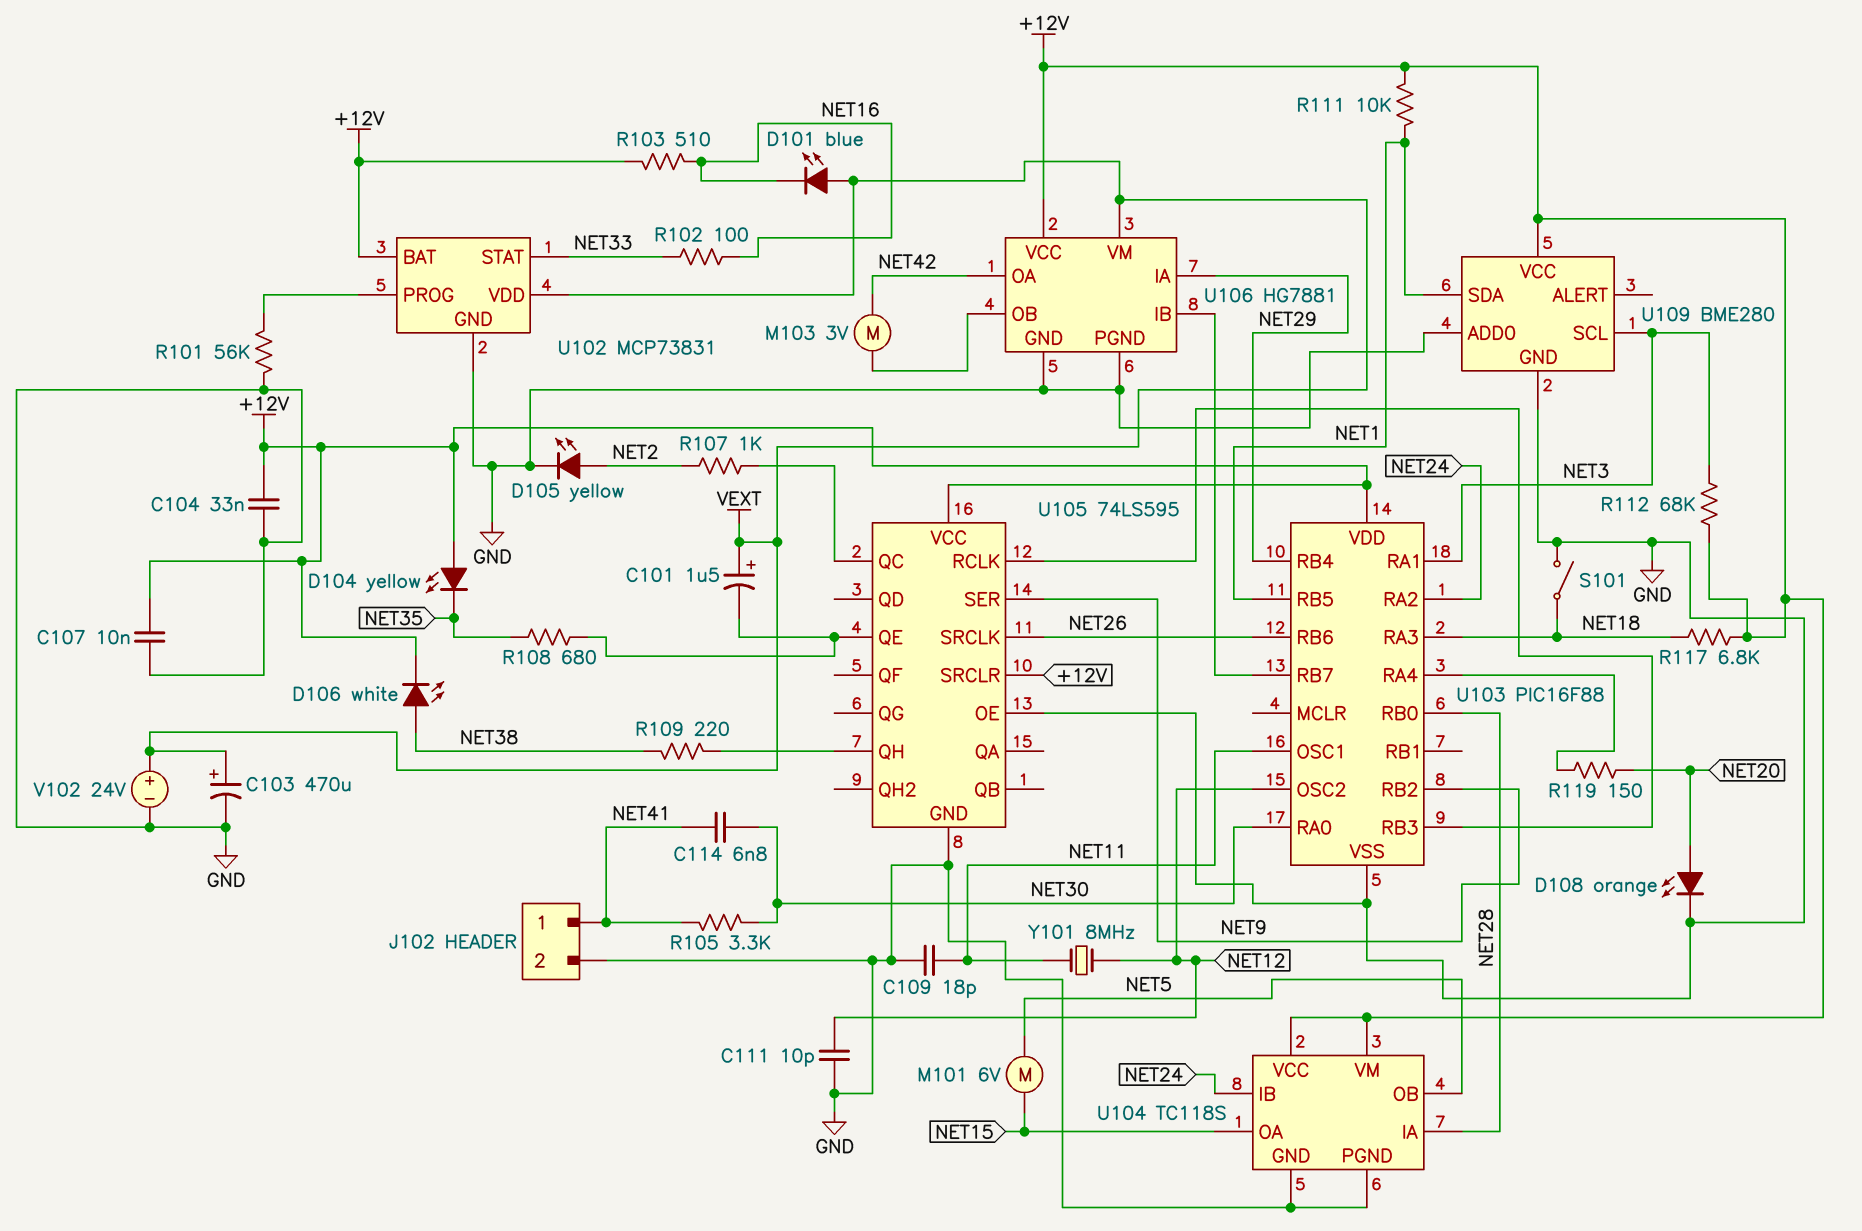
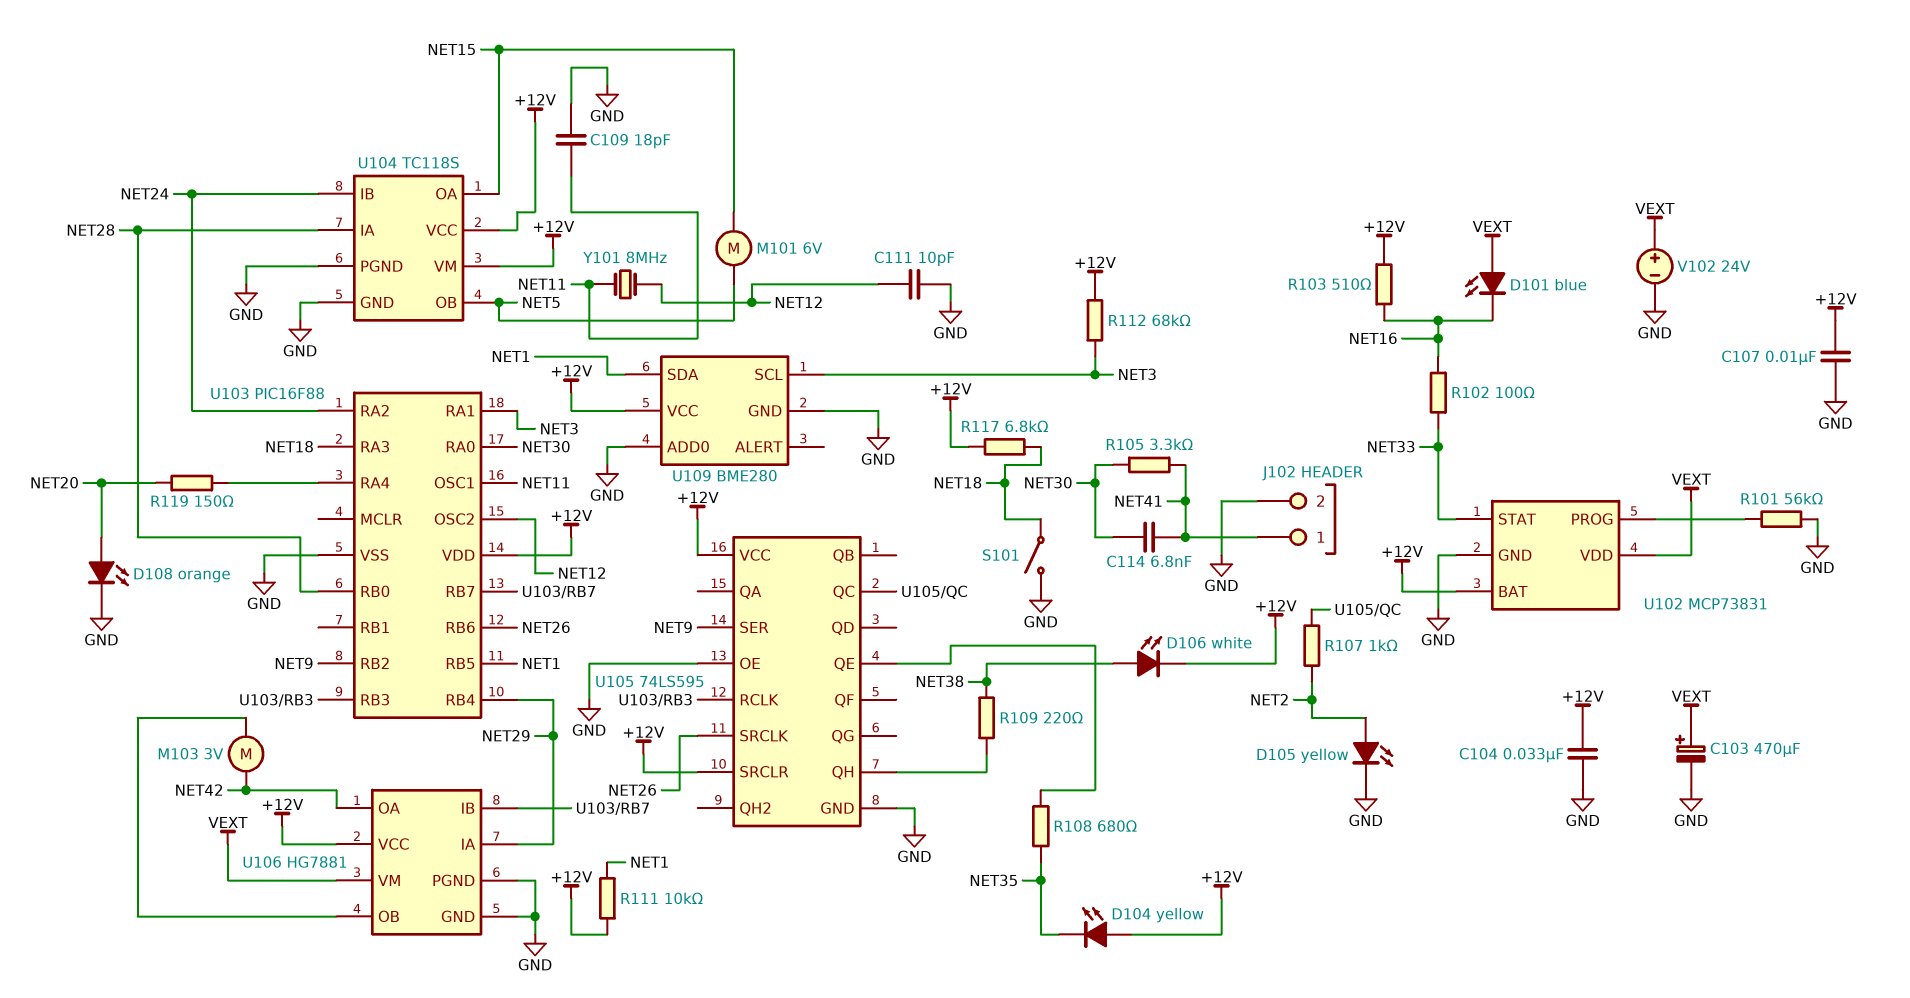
C101: 1.5uF (plus VEXT, minus U105/QE) -> none

